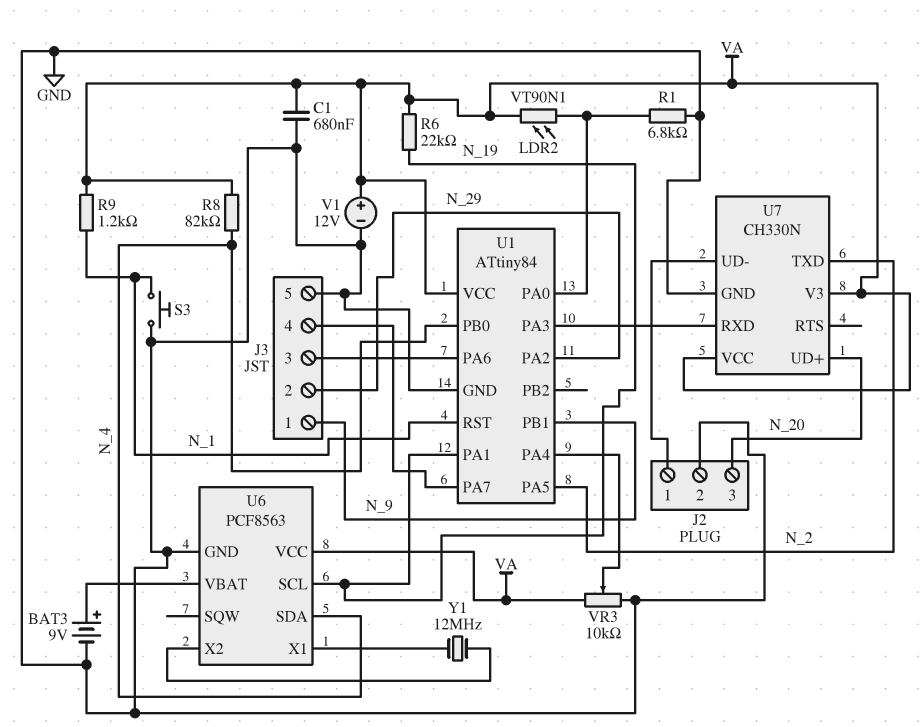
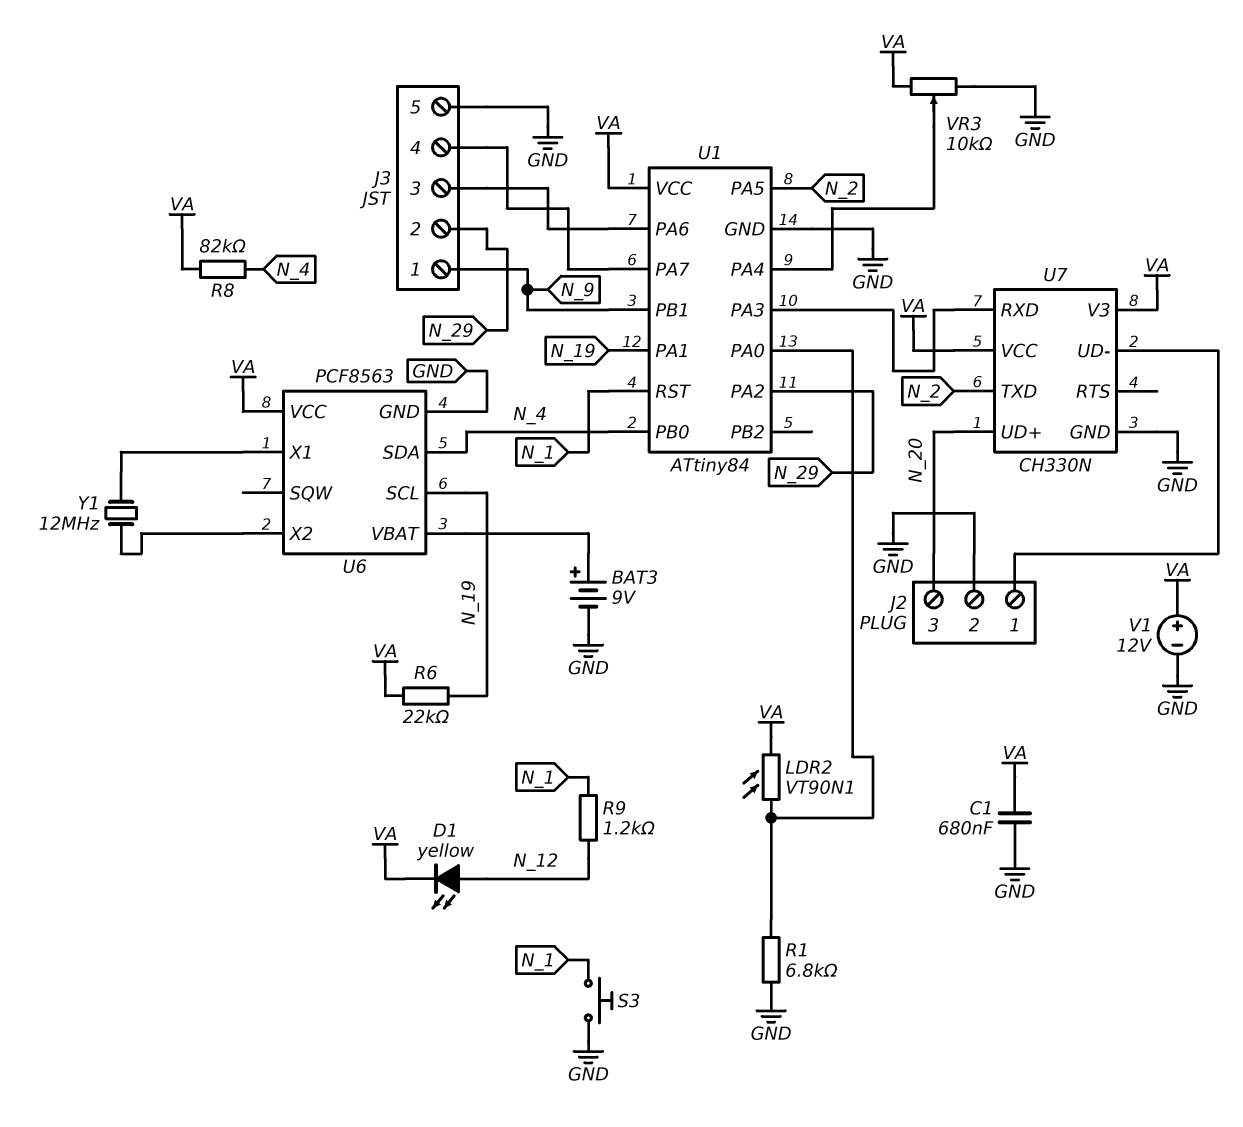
D1: none -> LED yellow (A N_12, K VA)
R9: 1.2k (N_1, VA) -> 1.2k (N_1, N_12)

